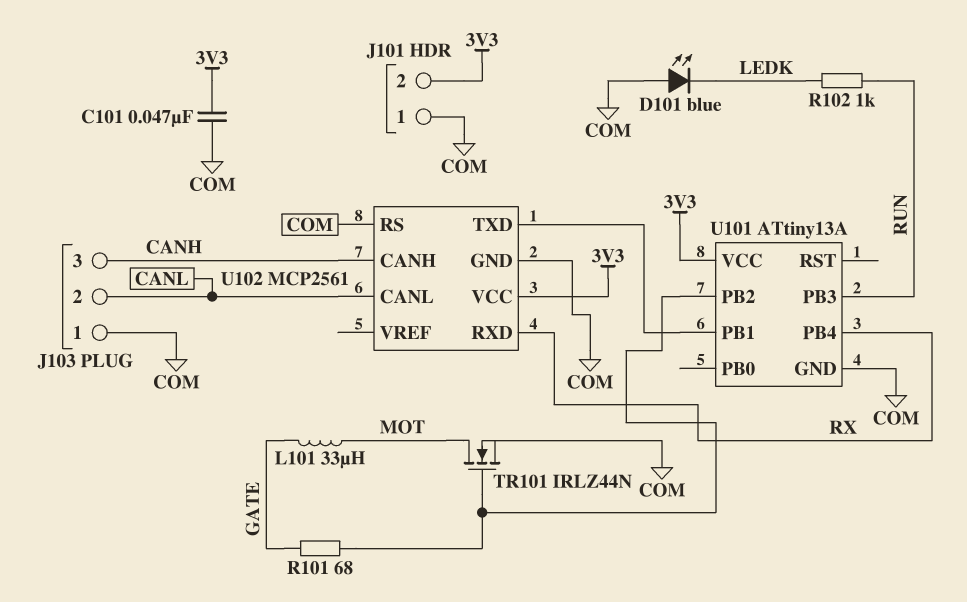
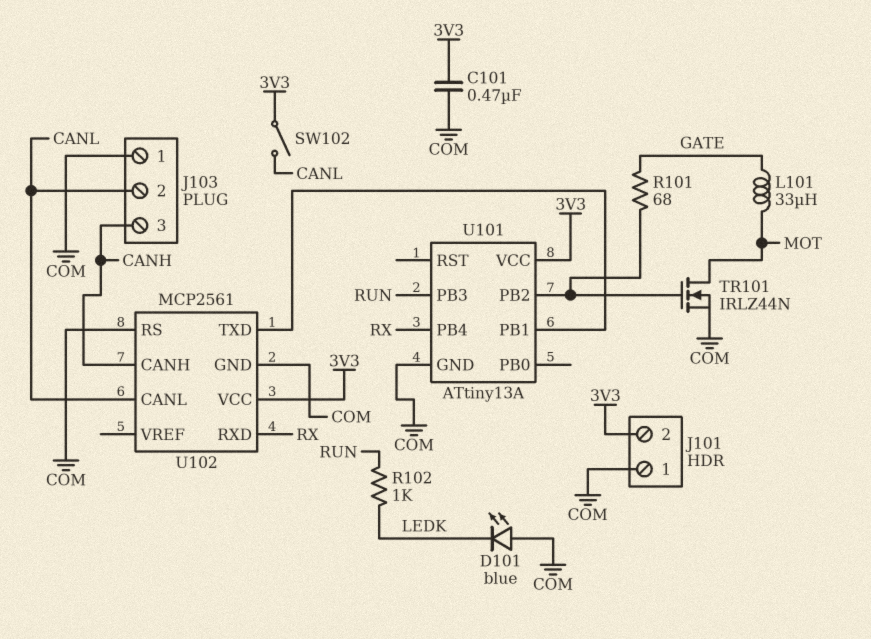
C101: 47nF (3V3, COM) -> 470nF (3V3, COM)
SW102: none -> switch (3V3, CANL)

